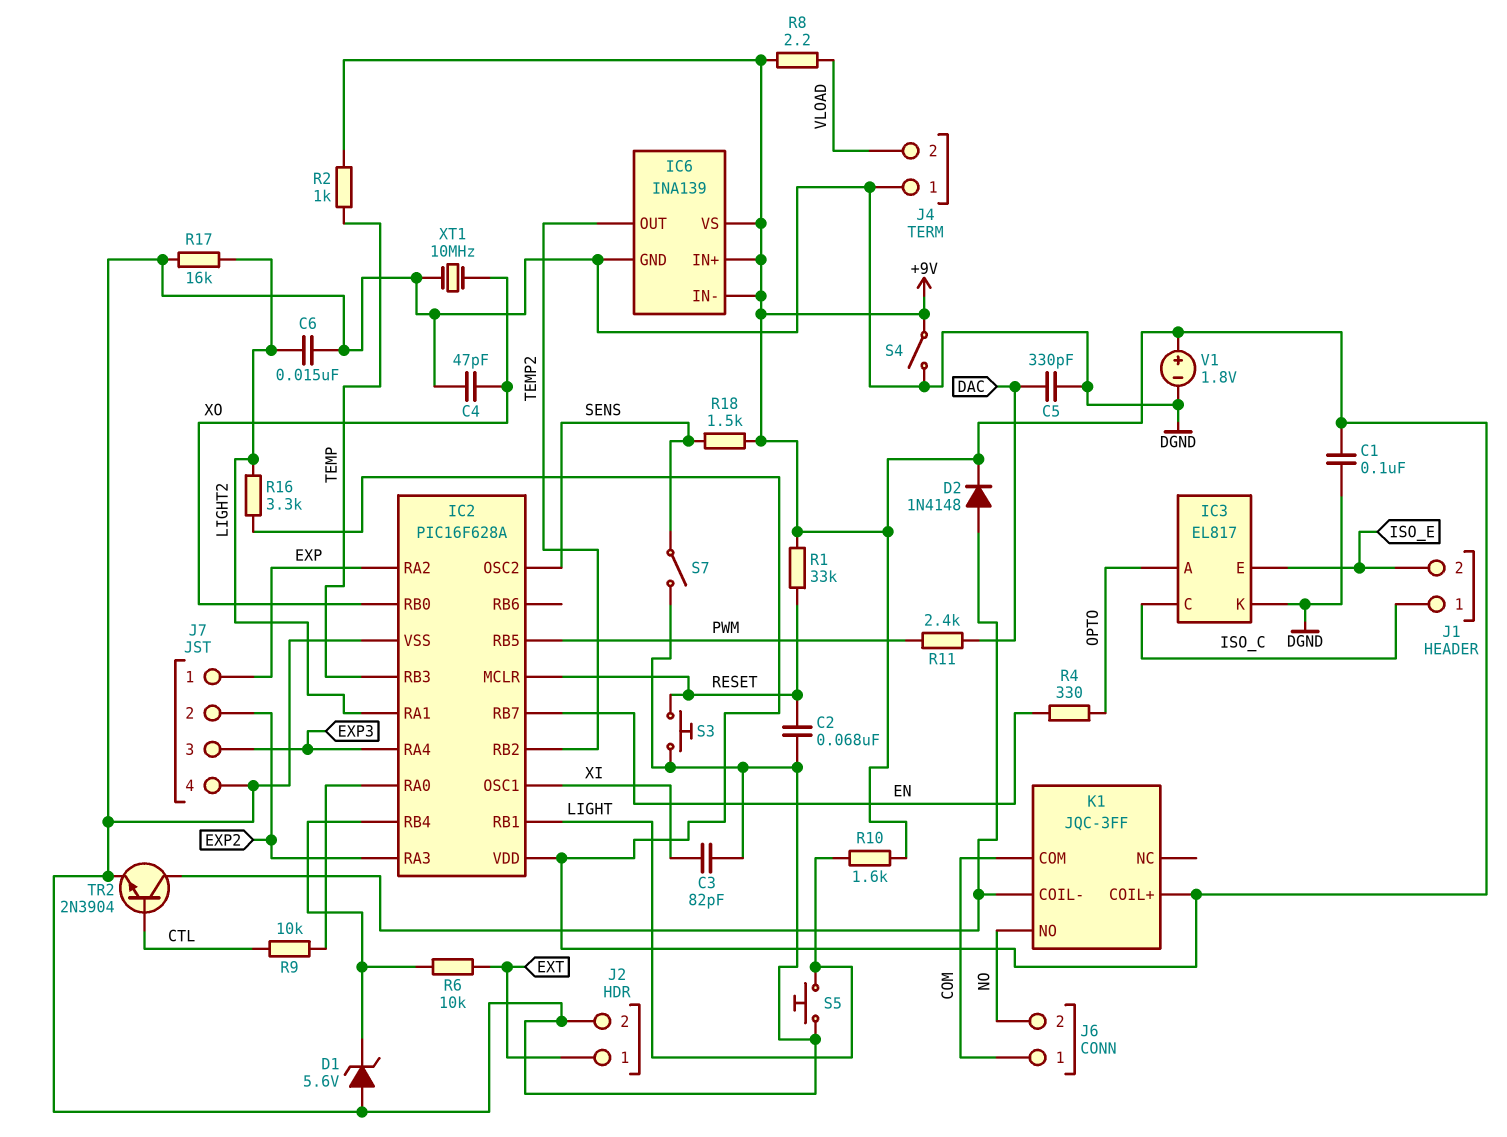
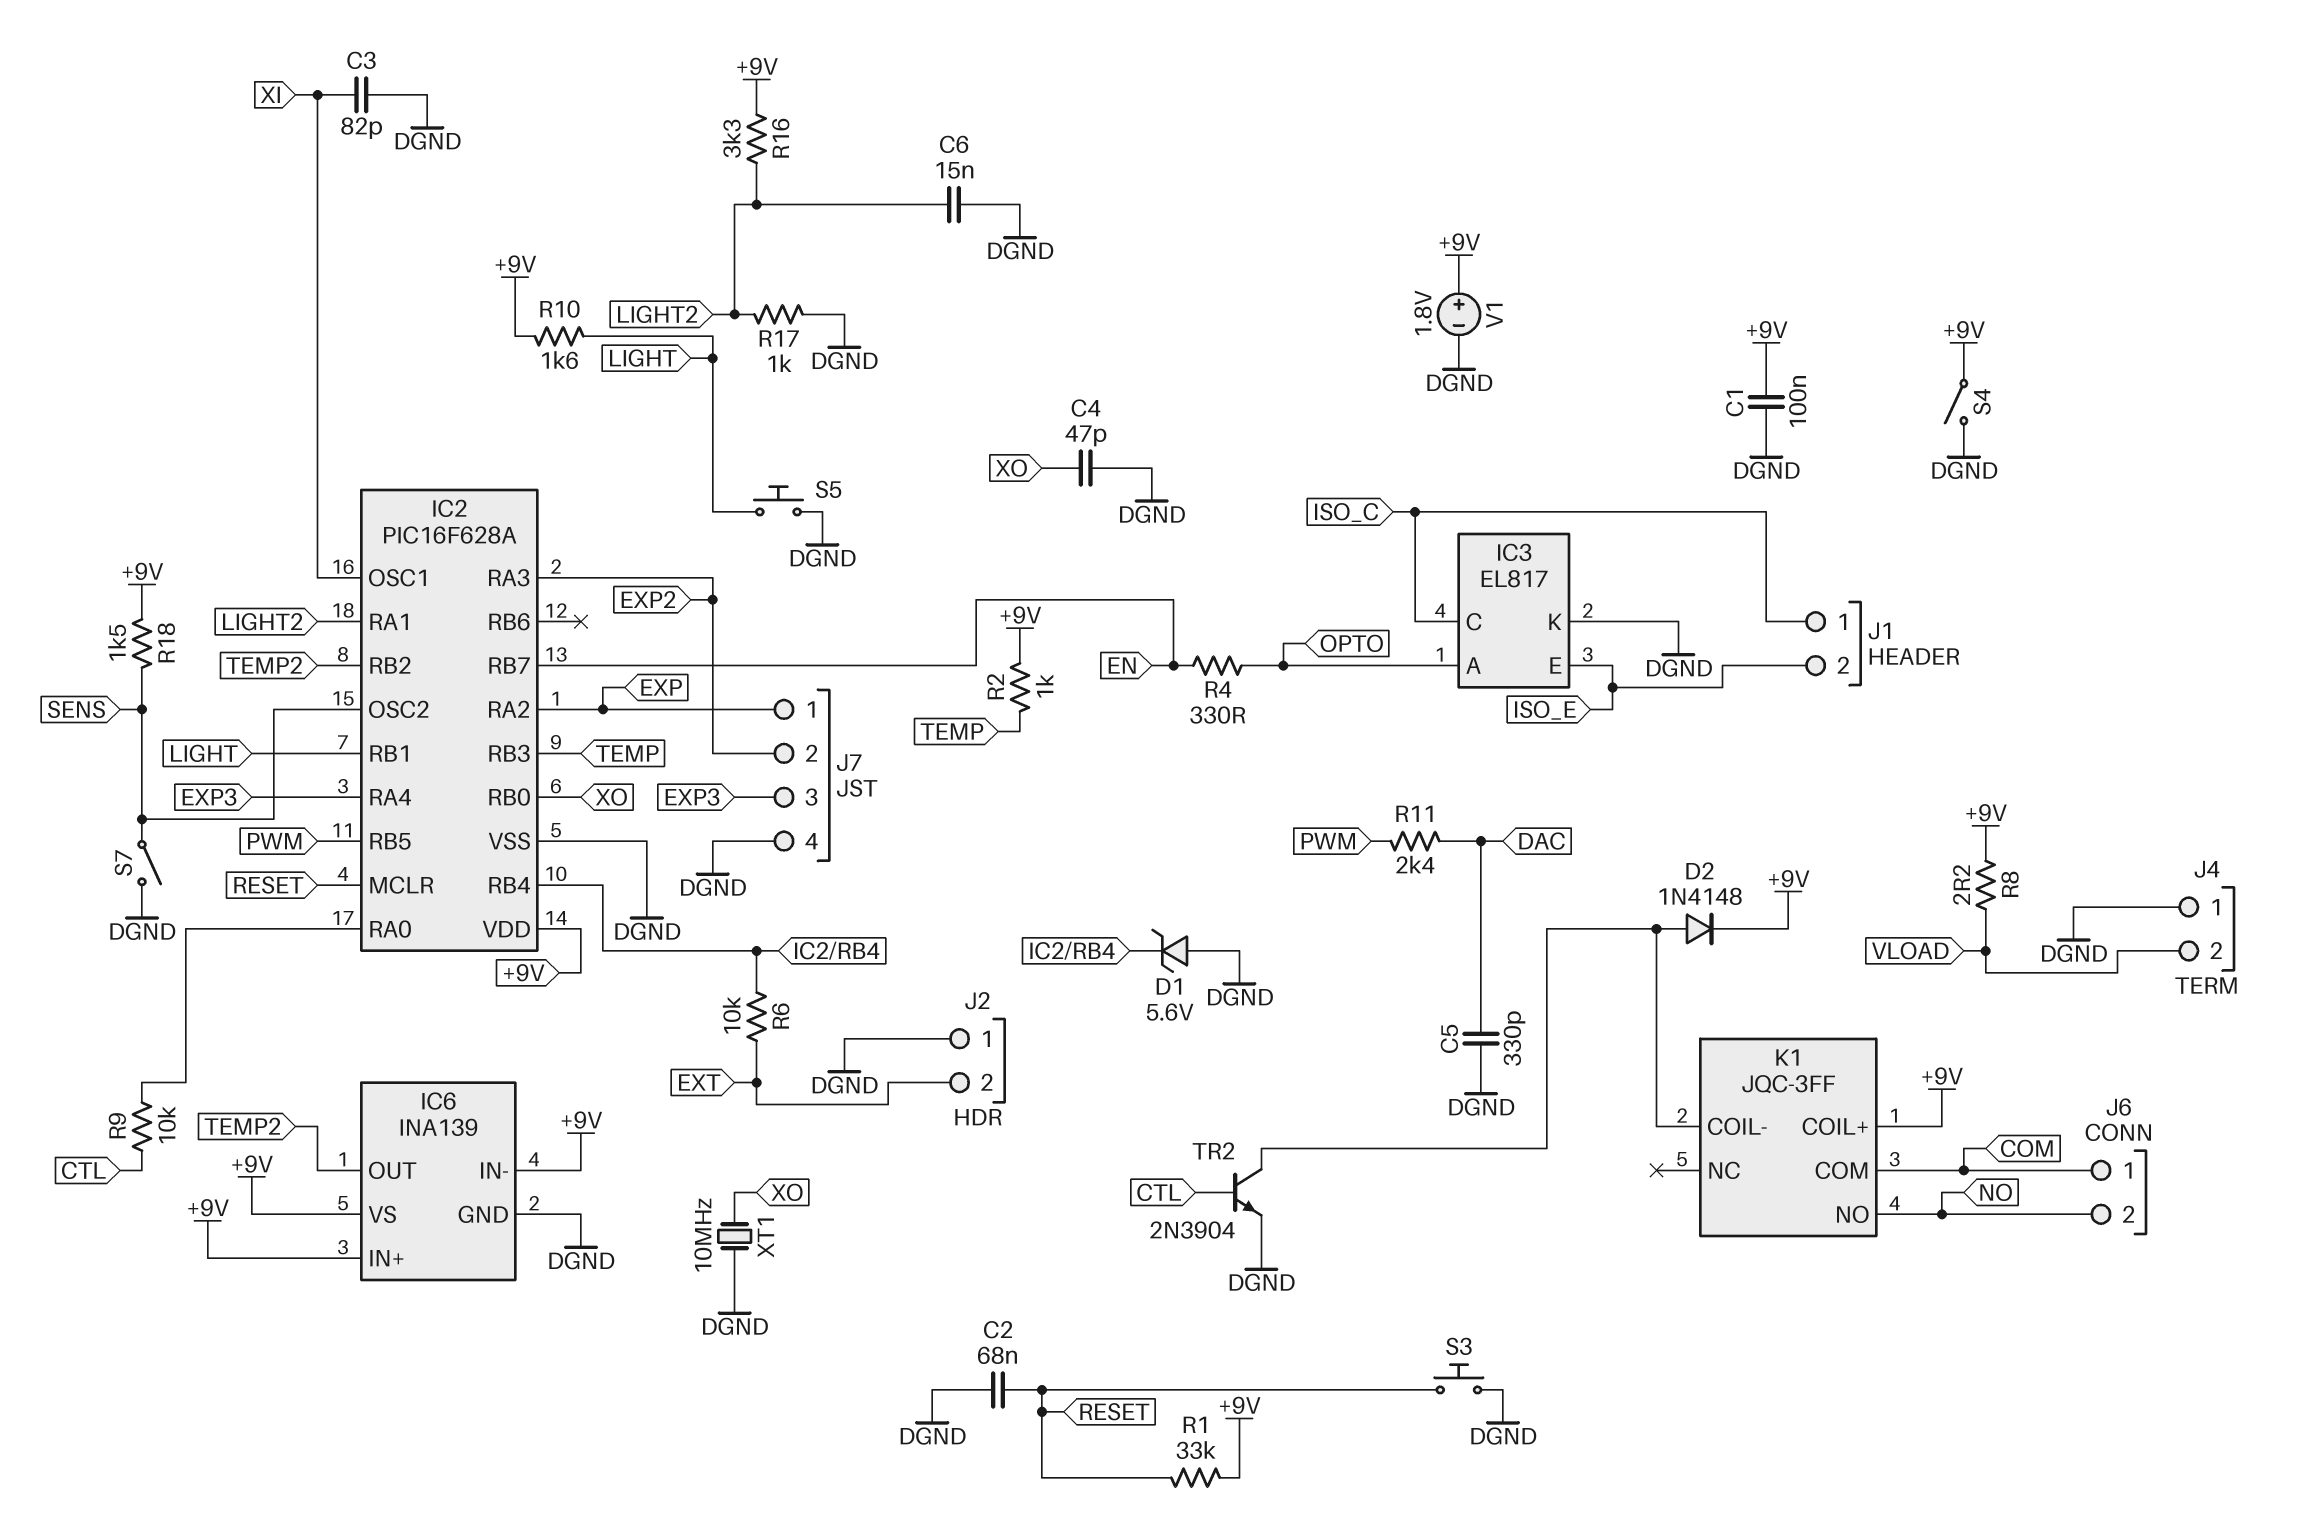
J2 pin 1: EXT -> DGND
J2 pin 2: DGND -> EXT
R17: 16k (DGND, LIGHT2) -> 1k (DGND, LIGHT2)

